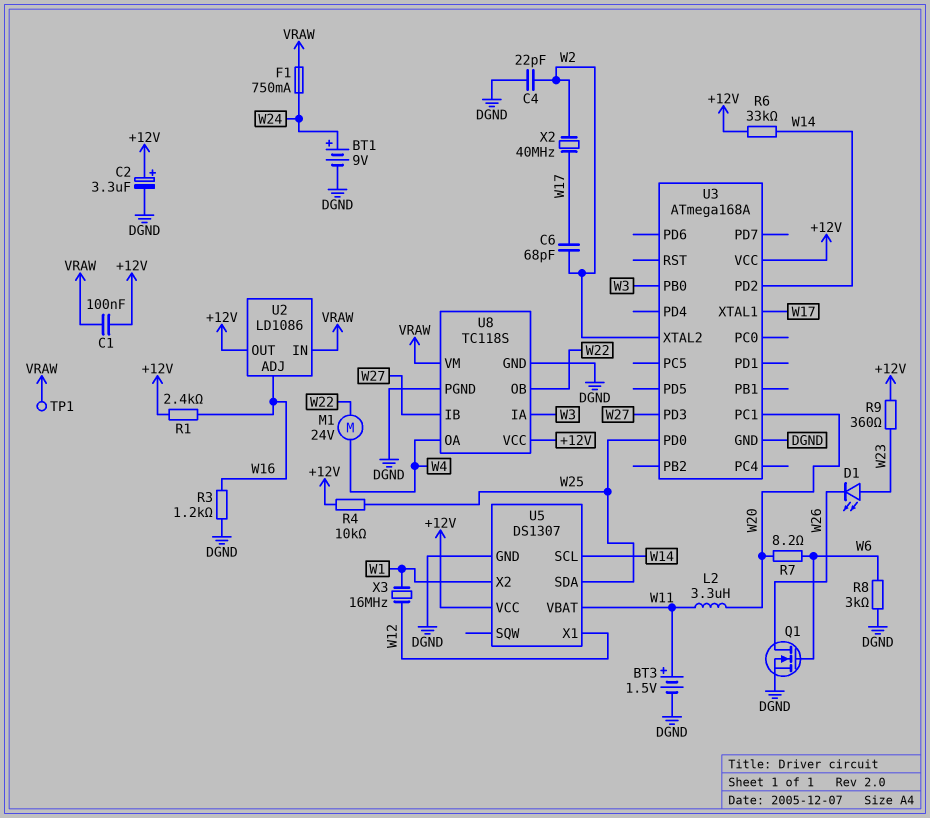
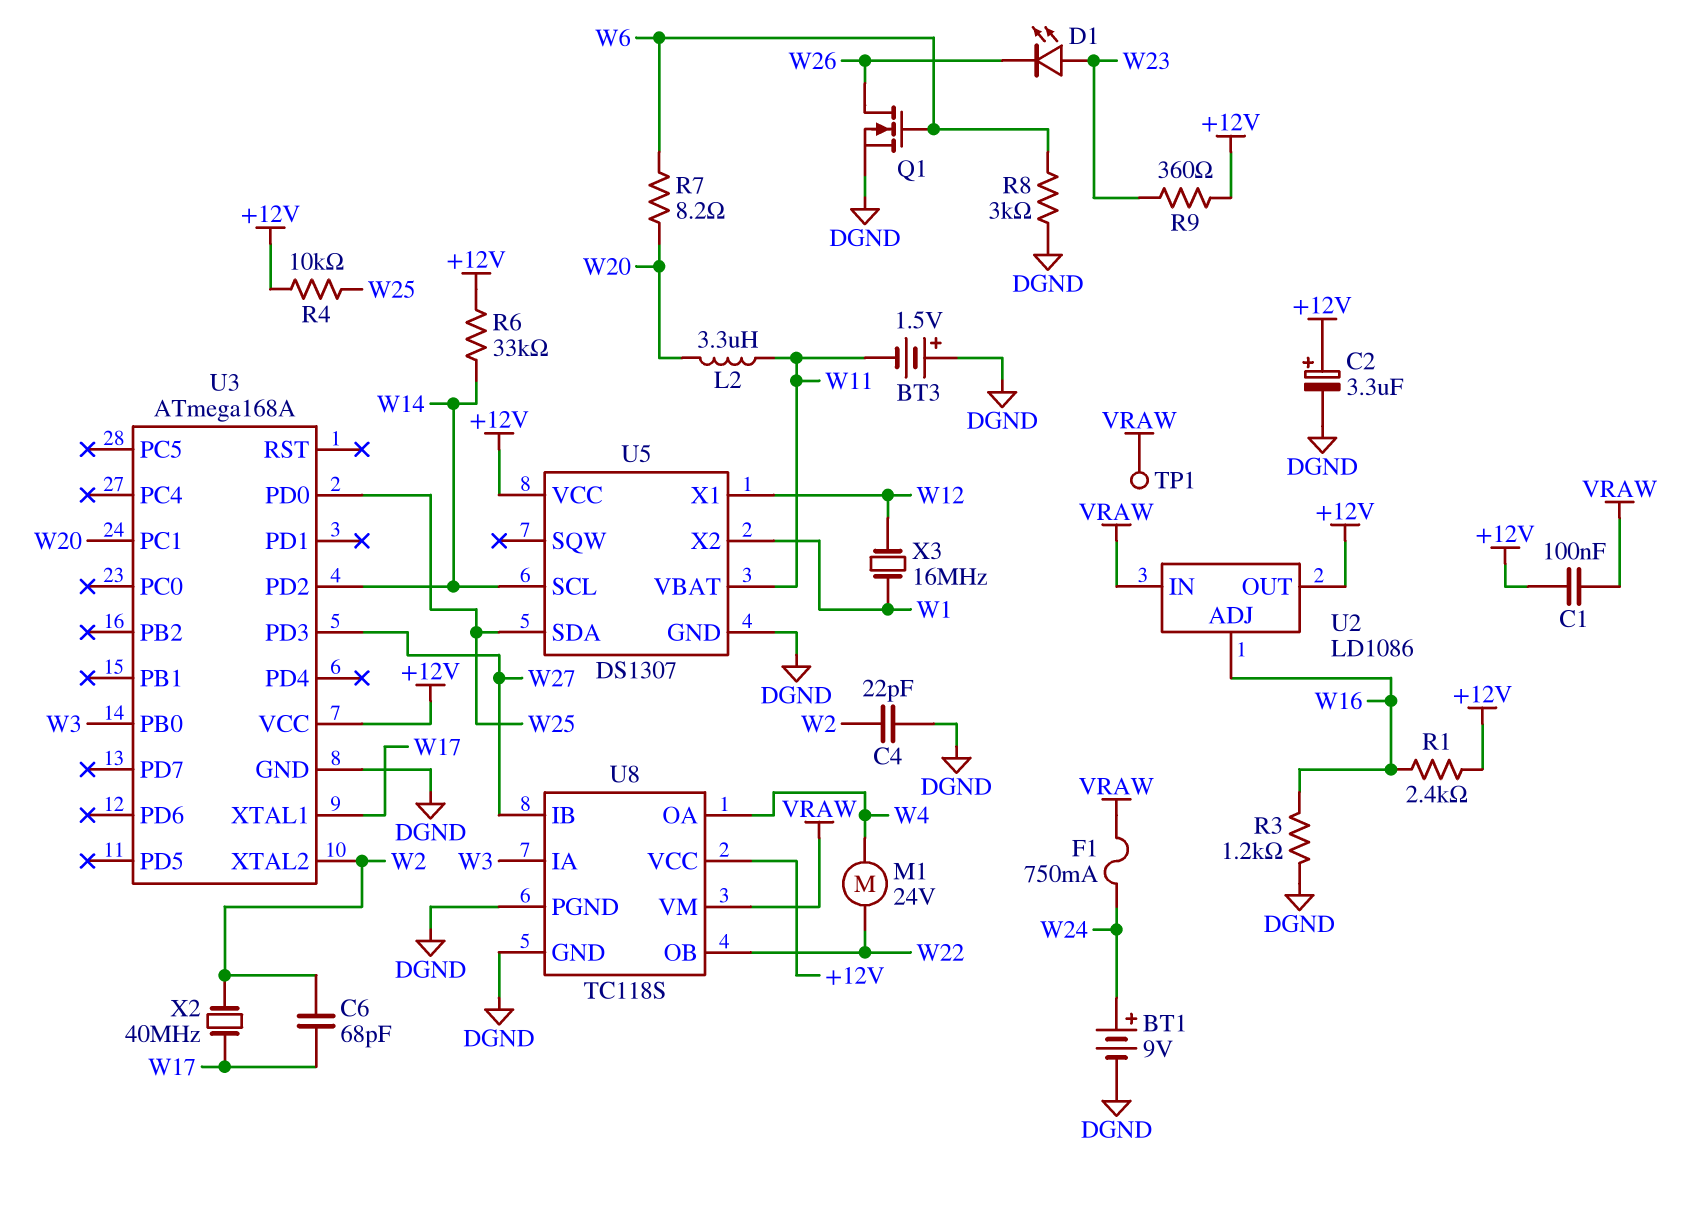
BT3: 1.5V (plus W11, minus DGND) -> 1.5V (plus DGND, minus W11)

